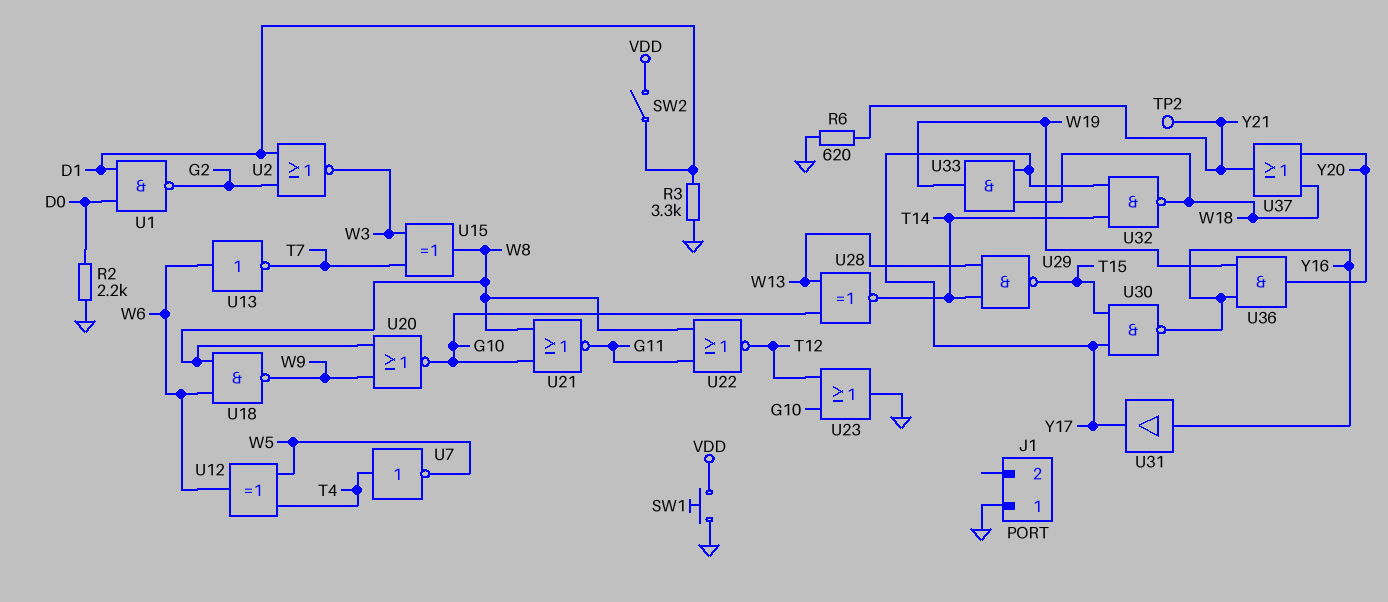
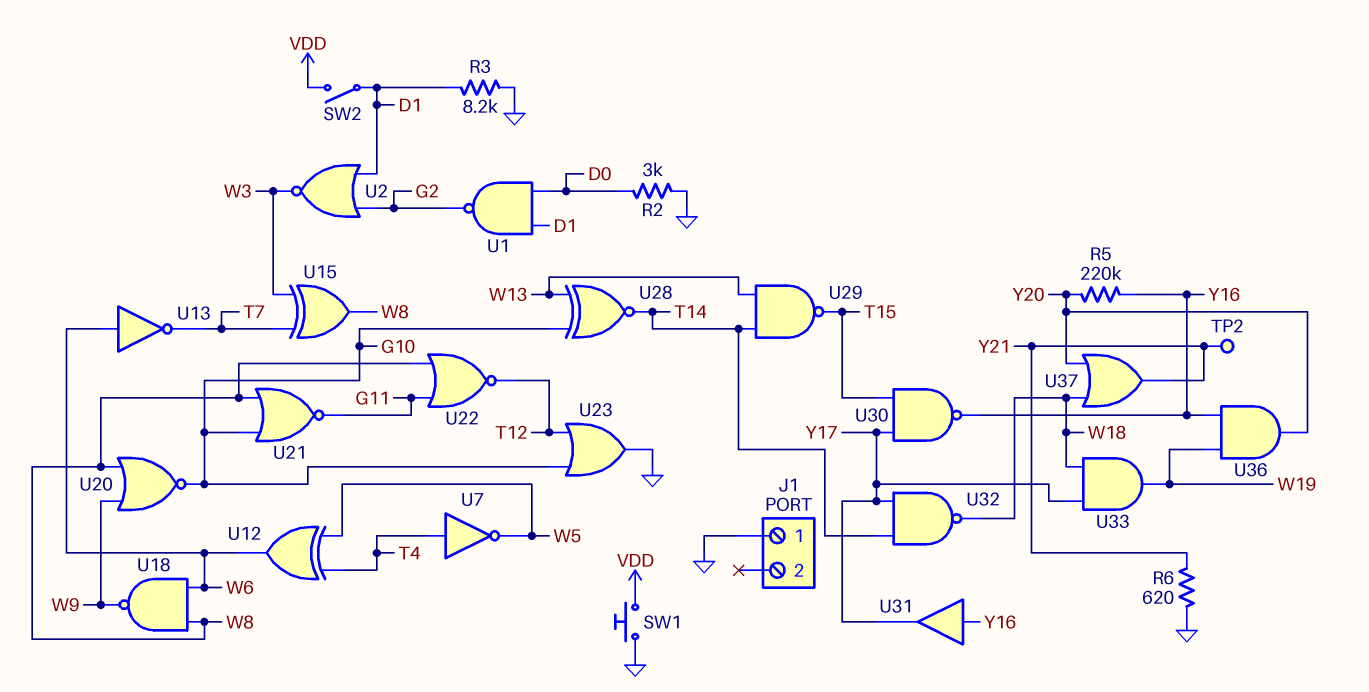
R2: 2.2k (D0, GND) -> 3k (D0, GND)
R3: 3.3k (D1, GND) -> 8.2k (D1, GND)
R5: none -> 220k (Y16, Y20)

